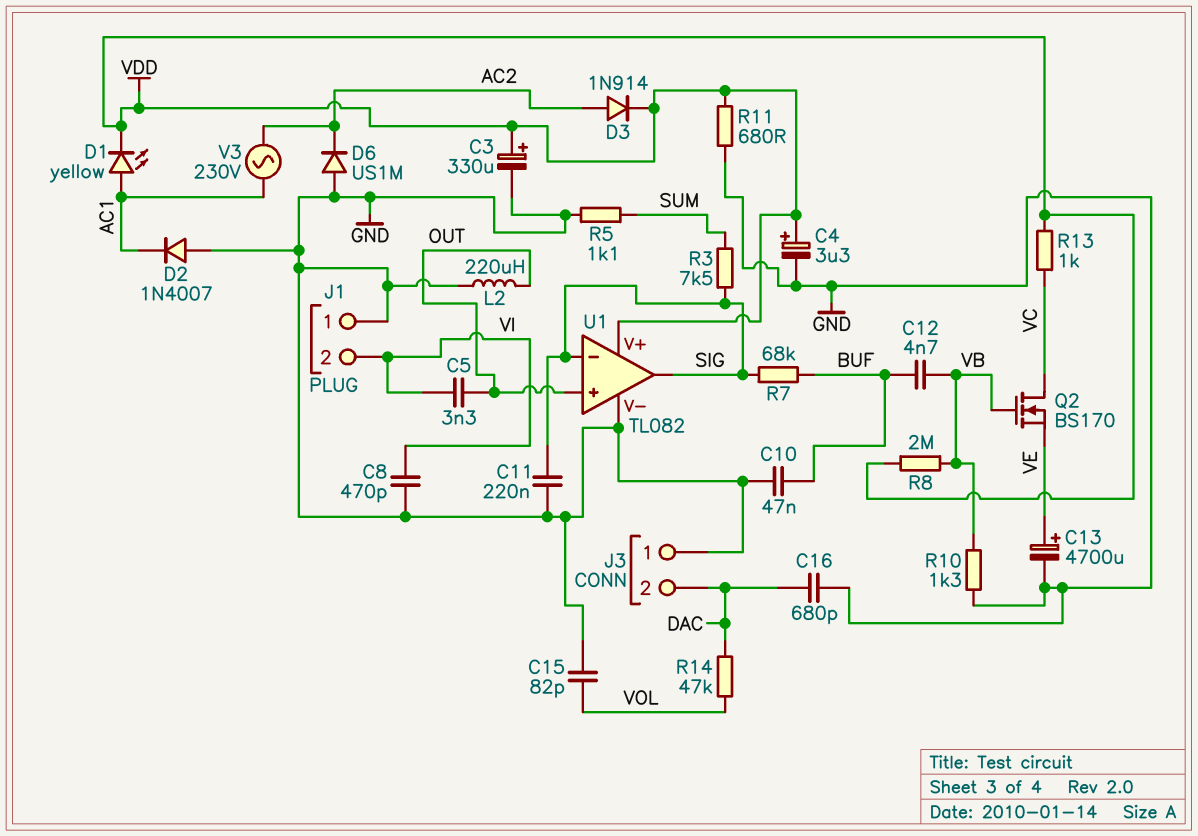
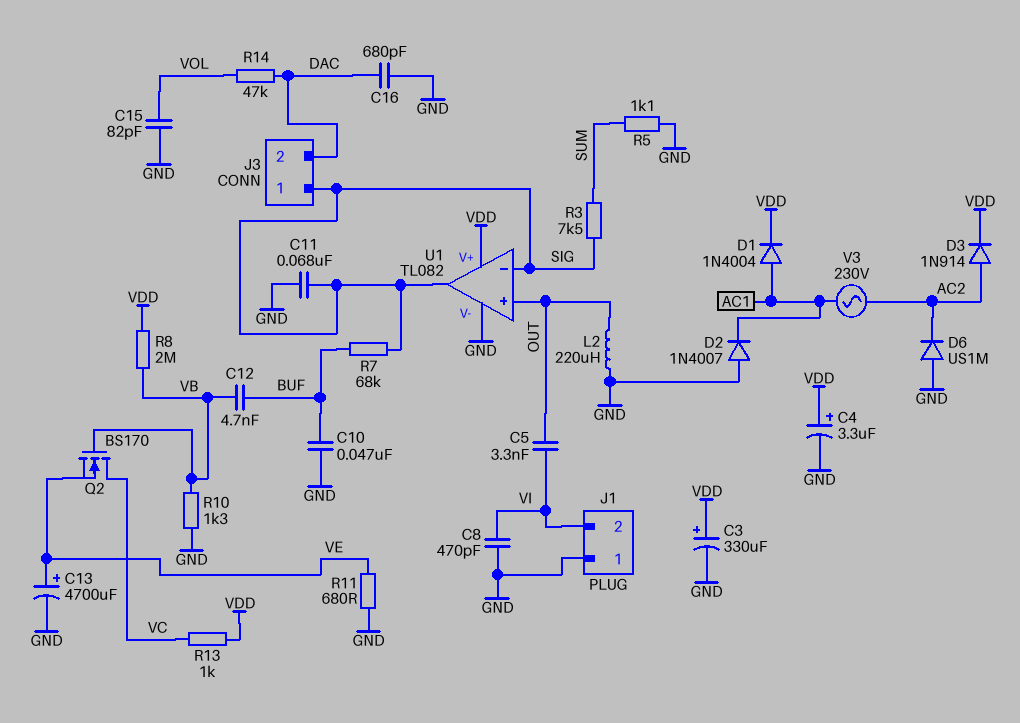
C11: 220nF (GND, SIG) -> 68nF (GND, SIG)
D1: LED yellow (A AC1, K VDD) -> diode 1N4004 (A AC1, K VDD)
J3 pin 1: GND -> SIG
R11: 680 (GND, VDD) -> 680 (GND, VE)

